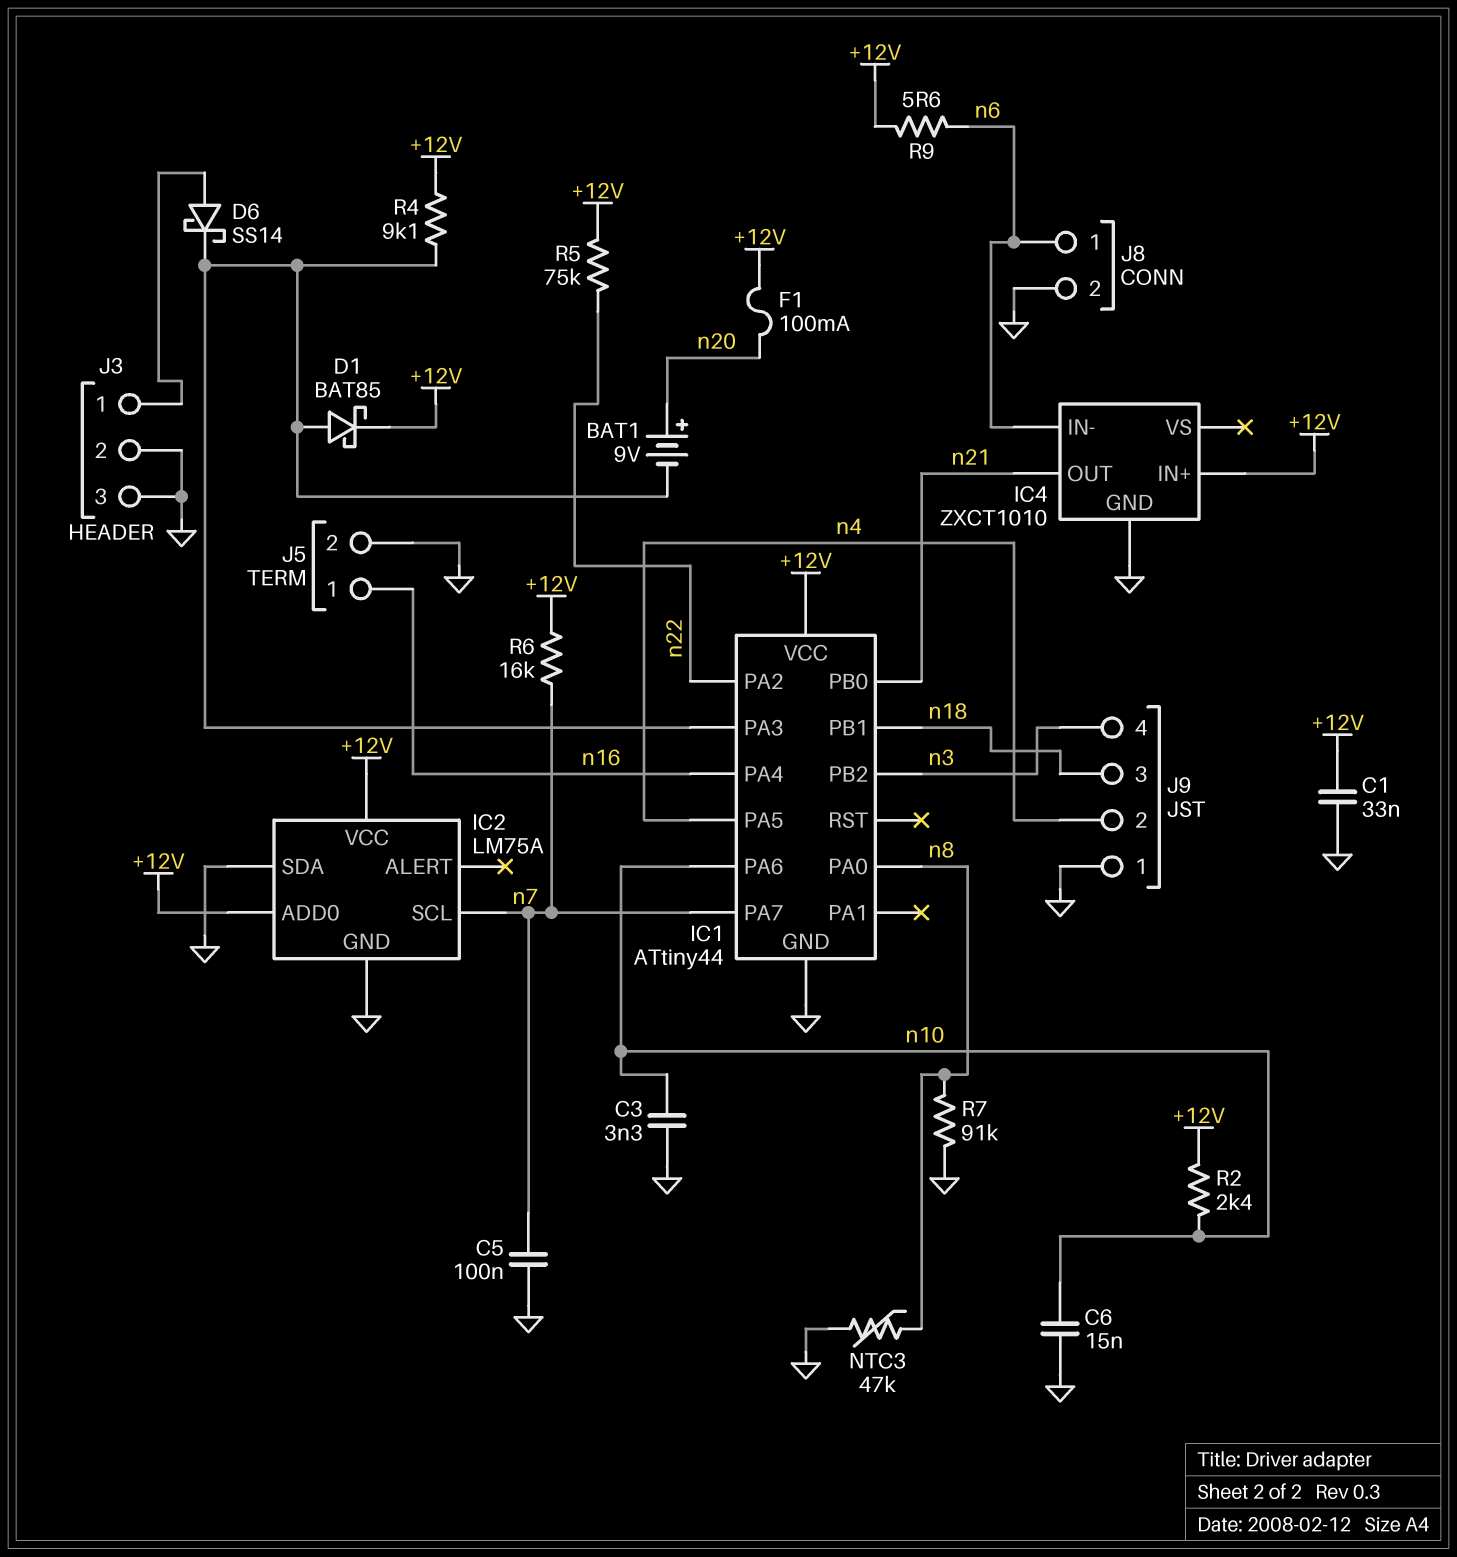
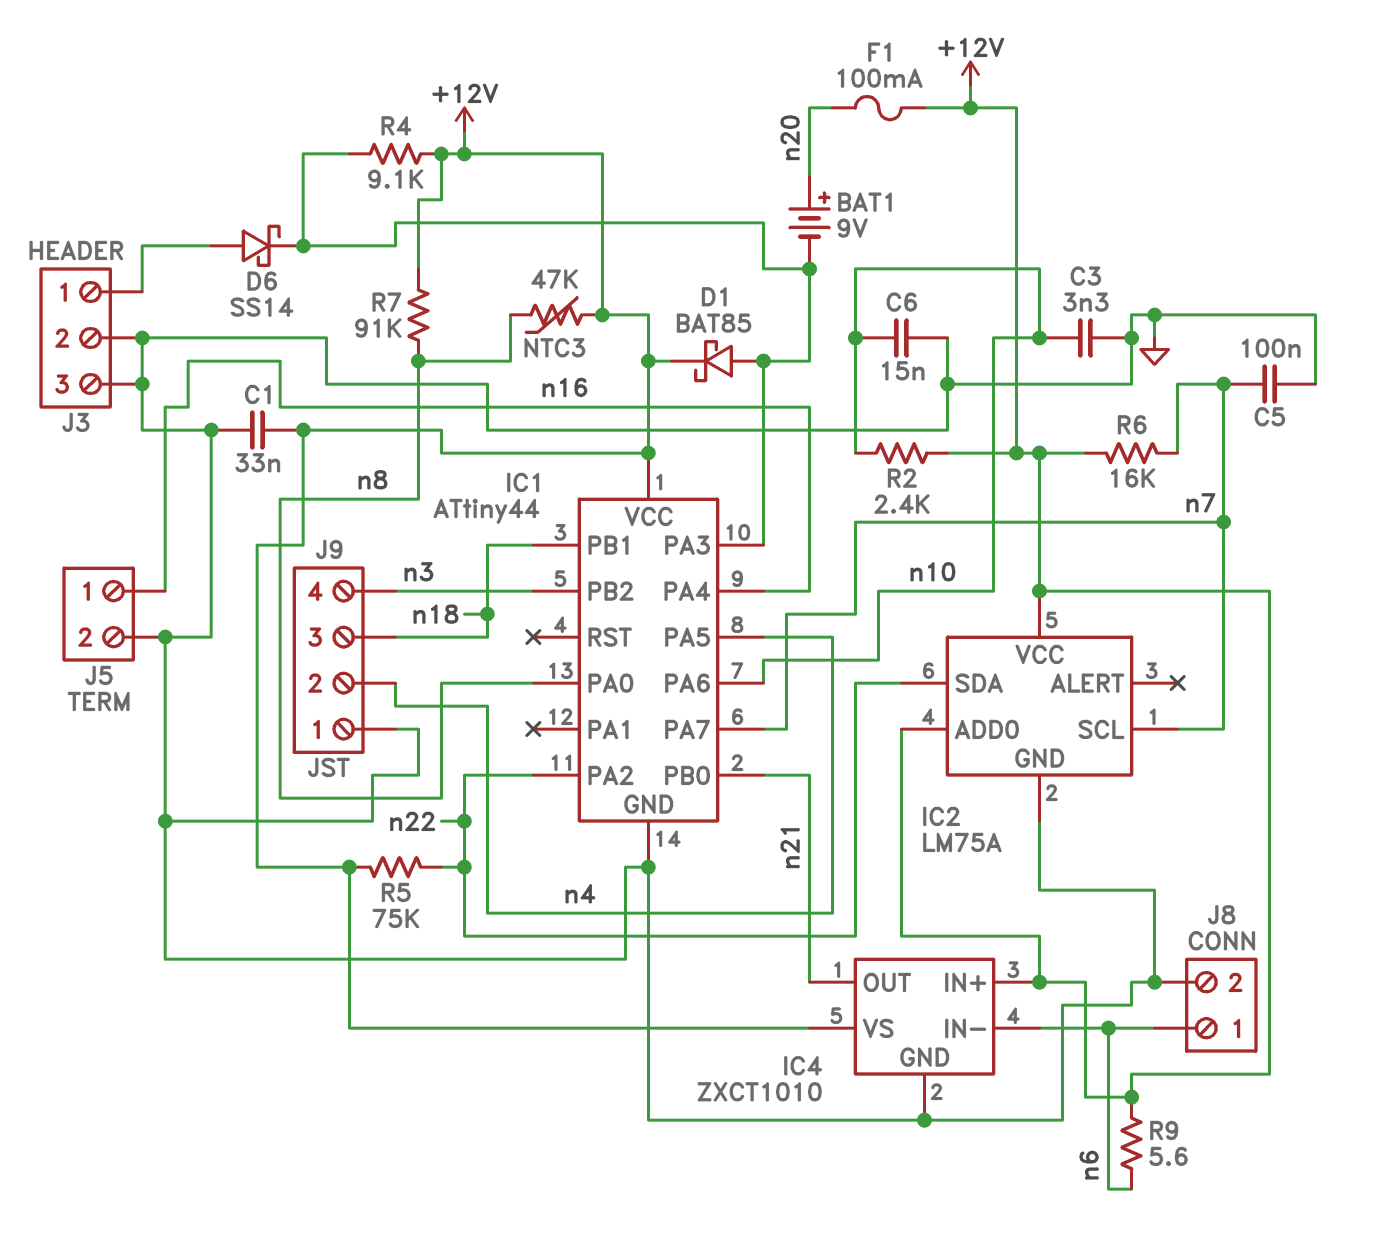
IC2 pin SDA: GND -> n22
IC4 pin VS: none -> +12V
NTC3: 47k (GND, n8) -> 47k (+12V, n8)
R7: 91k (GND, n8) -> 91k (+12V, n8)

